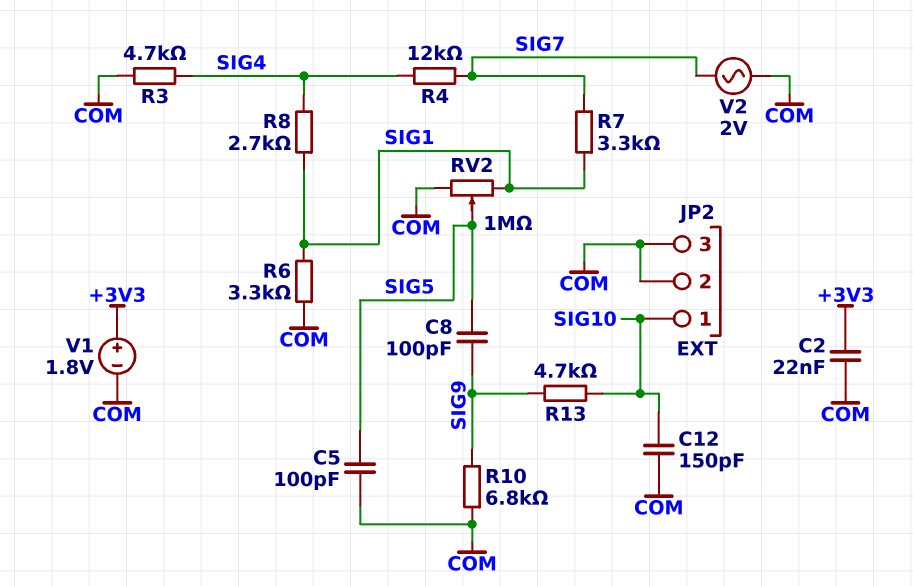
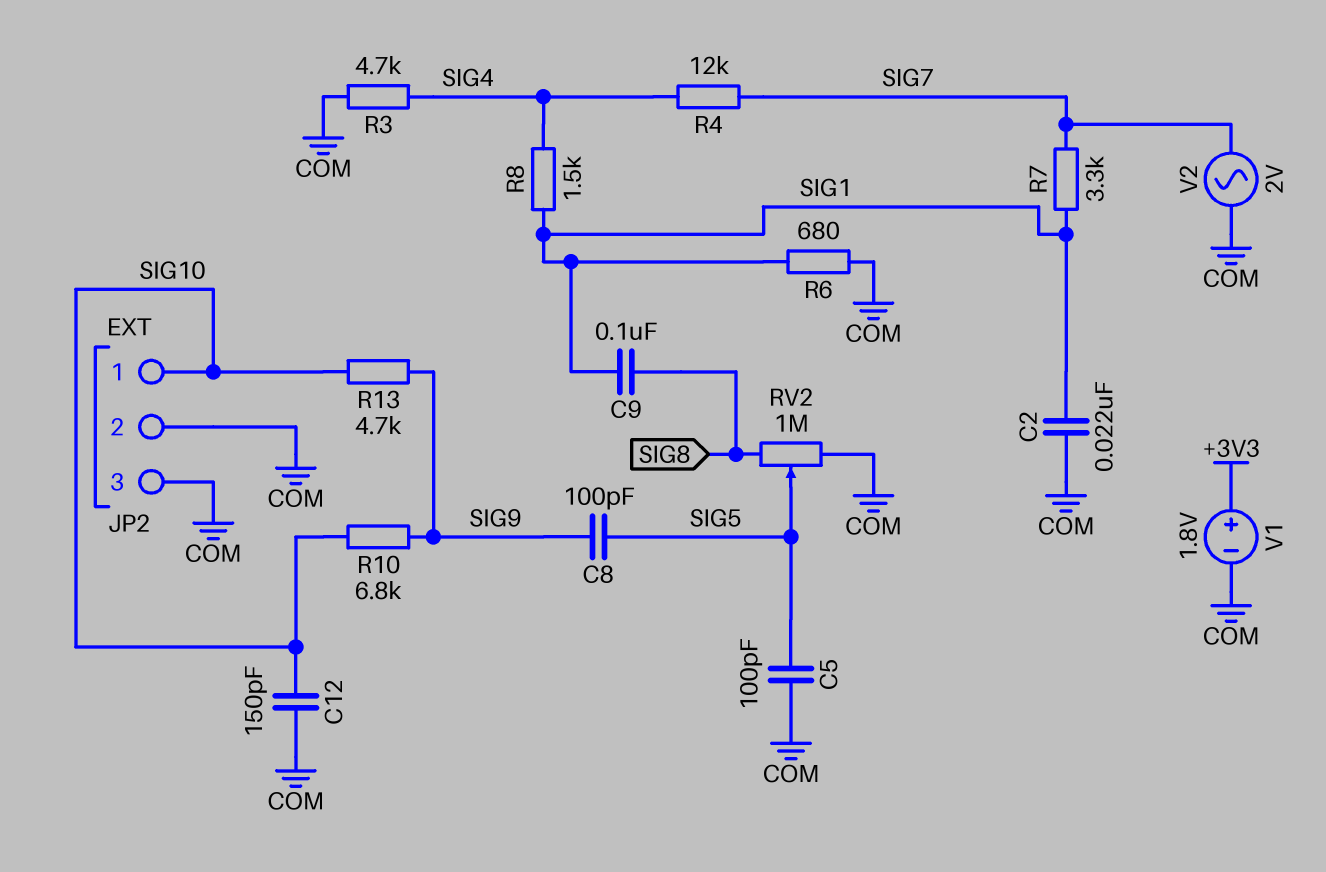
C2: 22nF (+3V3, COM) -> 22nF (COM, SIG1)
C9: none -> 100nF (SIG1, SIG8)
R6: 3.3k (COM, SIG1) -> 680 (COM, SIG1)
R8: 2.7k (SIG1, SIG4) -> 1.5k (SIG1, SIG4)
R10: 6.8k (COM, SIG9) -> 6.8k (SIG9, SIG10)
RV2: 1M (COM, SIG1, wiper SIG5) -> 1M (COM, SIG8, wiper SIG5)

